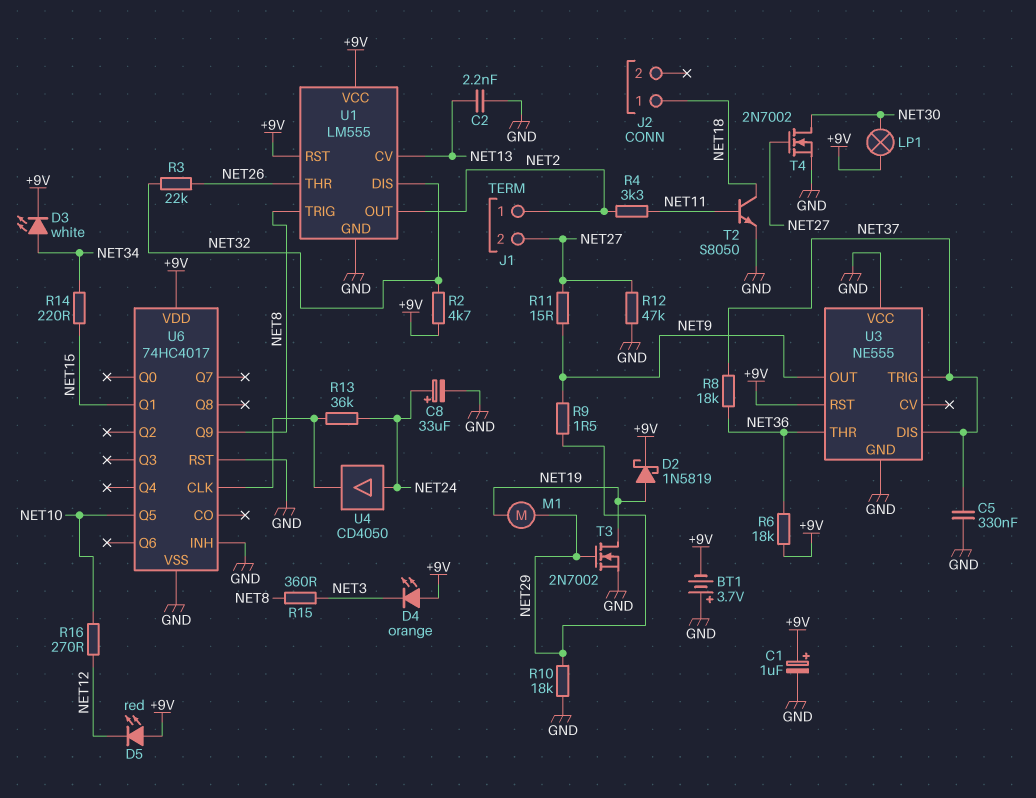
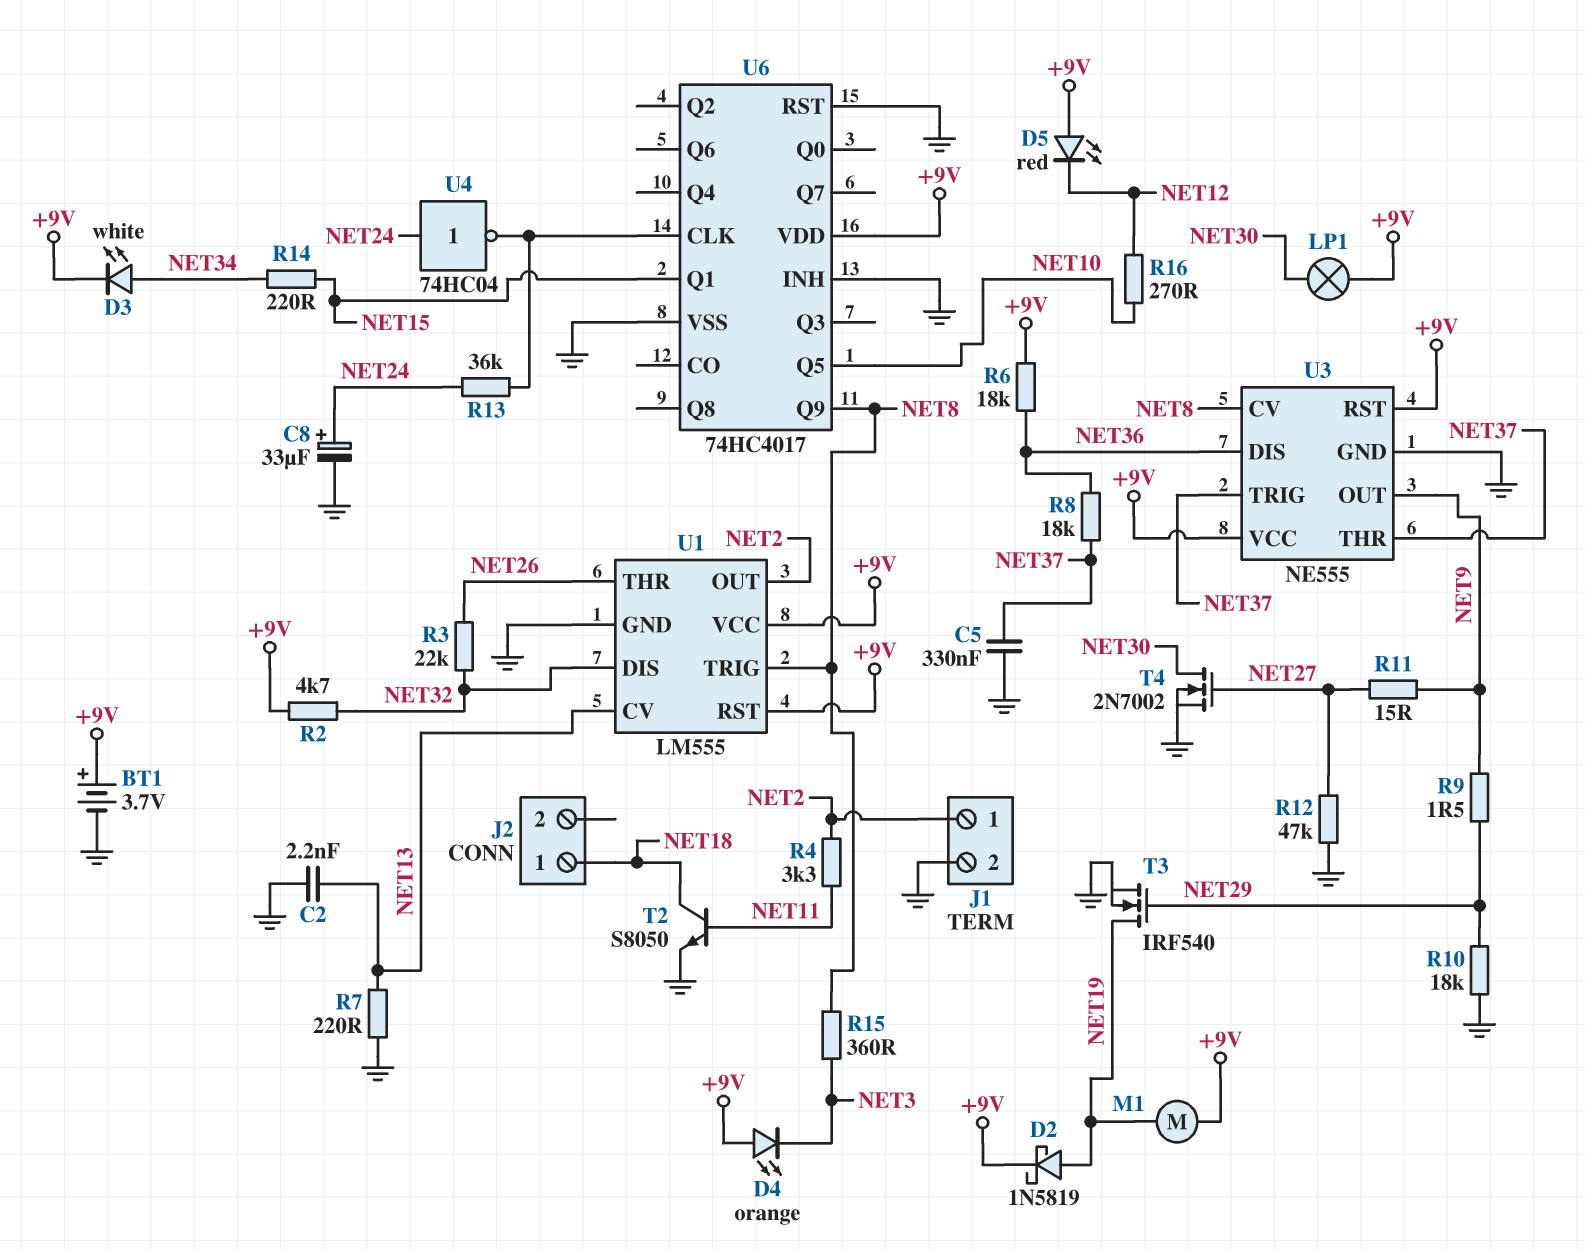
BT1: 3.7V (plus GND, minus +9V) -> 3.7V (plus +9V, minus GND)
C1: 1uF (plus +9V, minus GND) -> none
J1 pin 2: NET27 -> GND
M1: motor (NET19, NET29) -> motor (+9V, NET19)
R7: none -> 220 (GND, NET13)
T3: NMOS 2N7002 (G NET29, D NET19, S GND) -> NMOS IRF540 (G NET29, D NET19, S GND)
U3 pin CV: none -> NET8
U3 pin DIS: NET37 -> NET36
U3 pin THR: NET36 -> NET37
U3 pin VCC: GND -> +9V
U4: buffer CD4050 (in NET24, out U6/CLK) -> NOT 74HC04 (in NET24, out U6/CLK)

